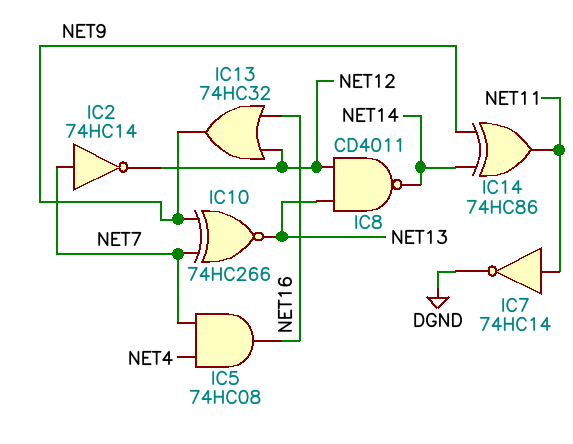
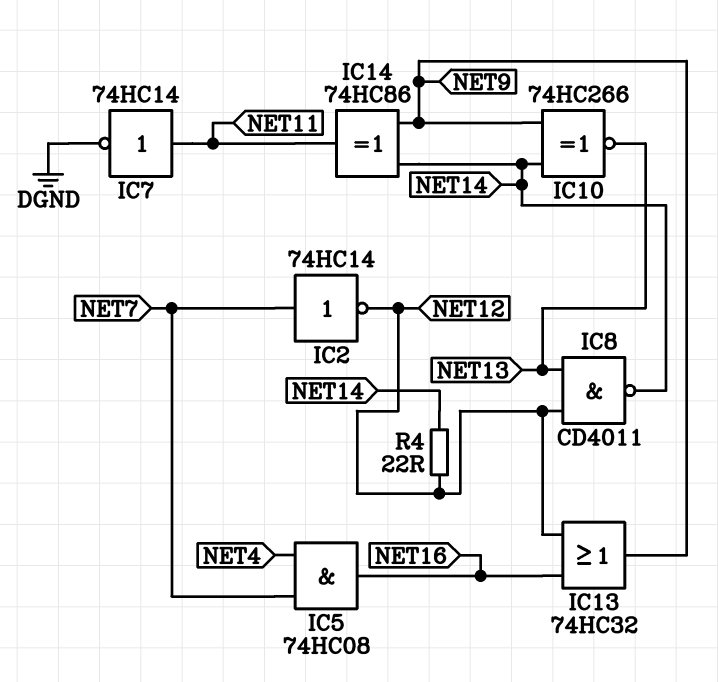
IC10: XNOR 74HC266 (in NET7, in NET9, out NET13) -> XNOR 74HC266 (in NET9, in NET14, out NET13)
R4: none -> 22 (NET12, NET14)

